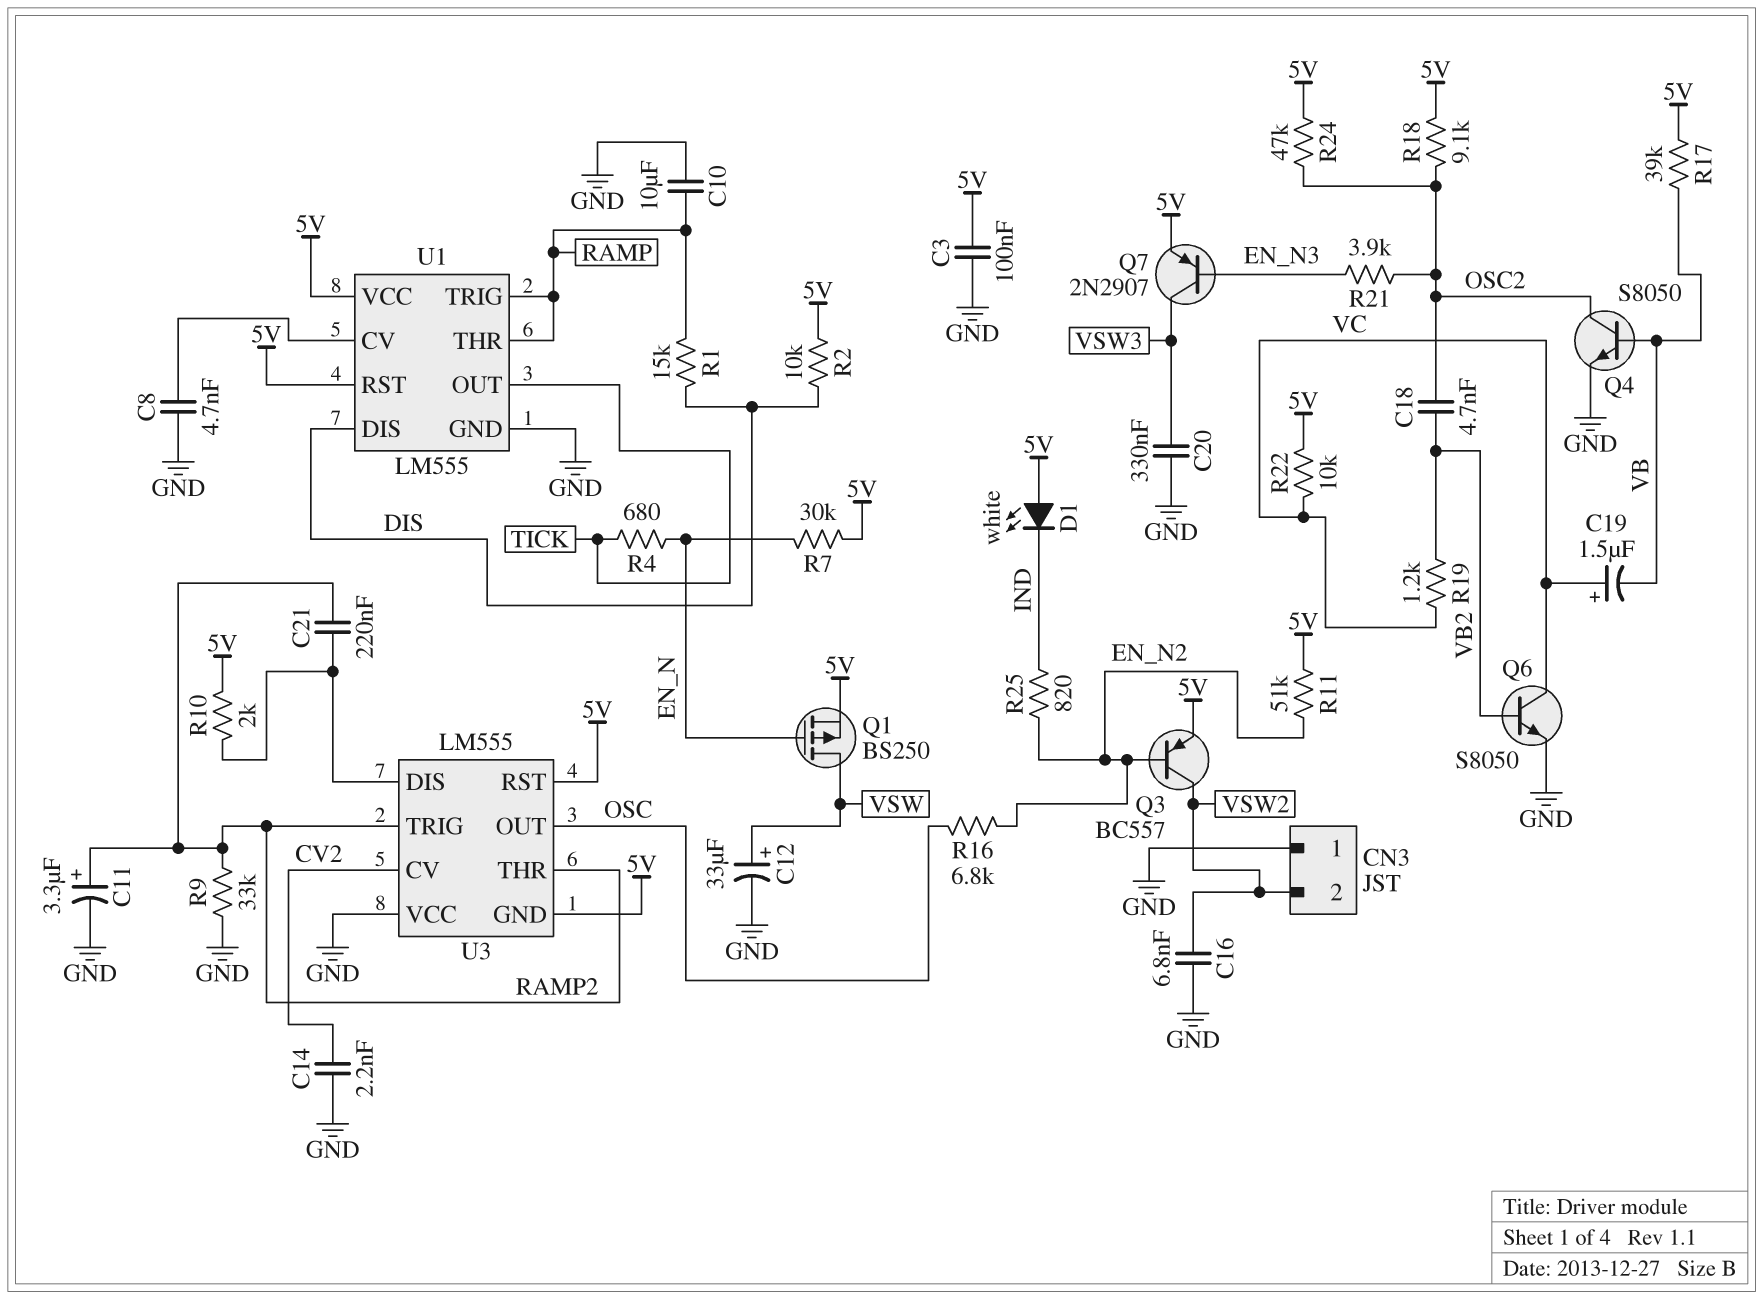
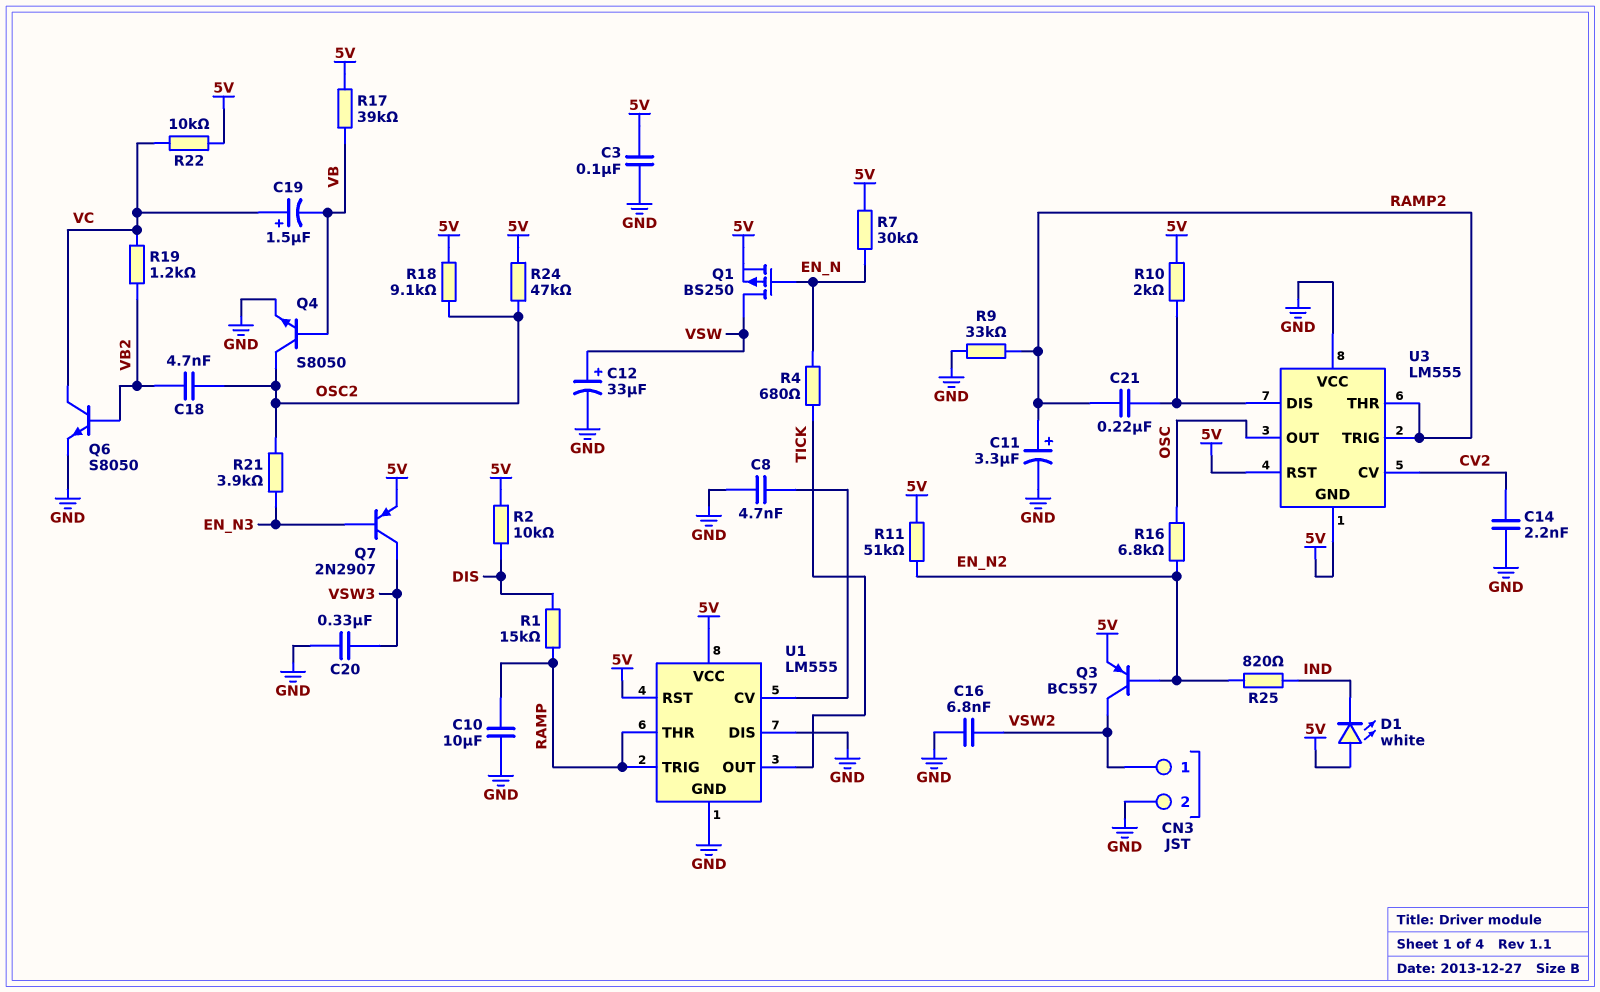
CN3 pin 1: GND -> VSW2
CN3 pin 2: VSW2 -> GND
U1 pin DIS: DIS -> GND

